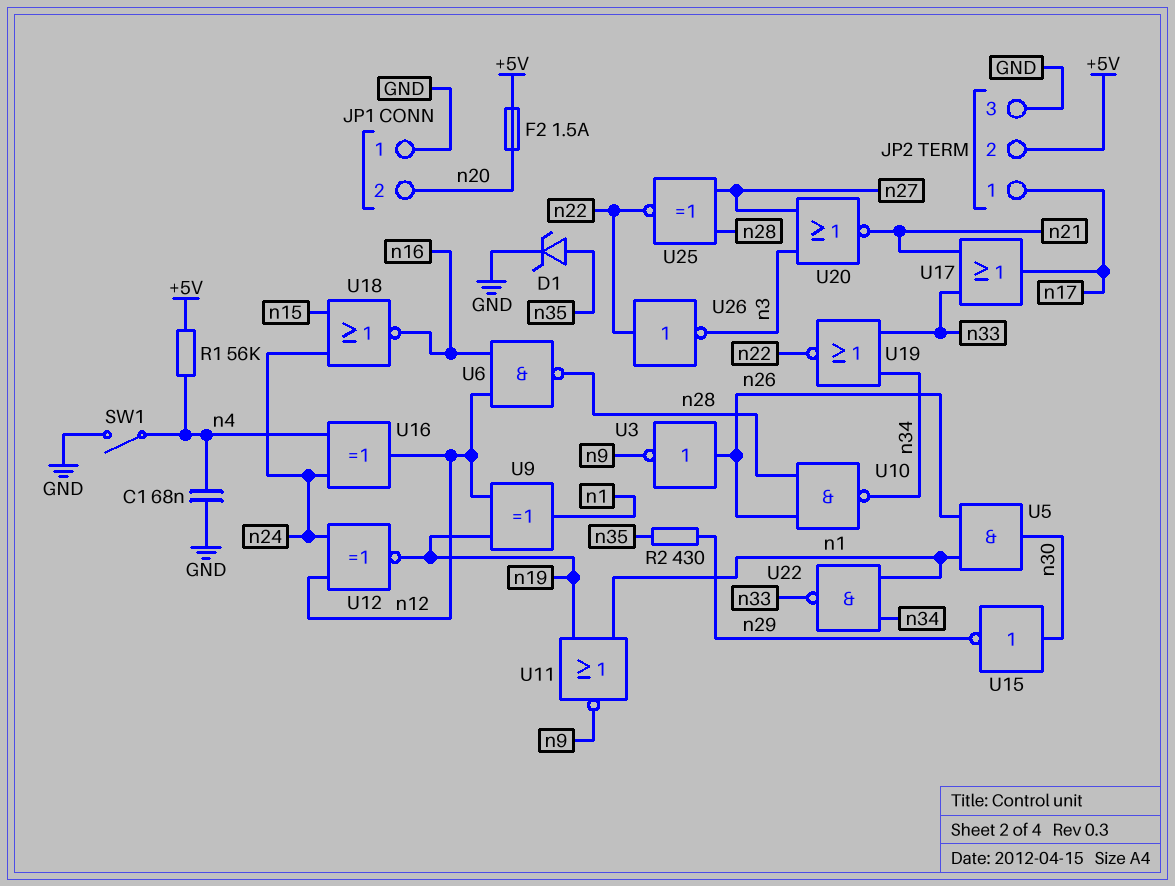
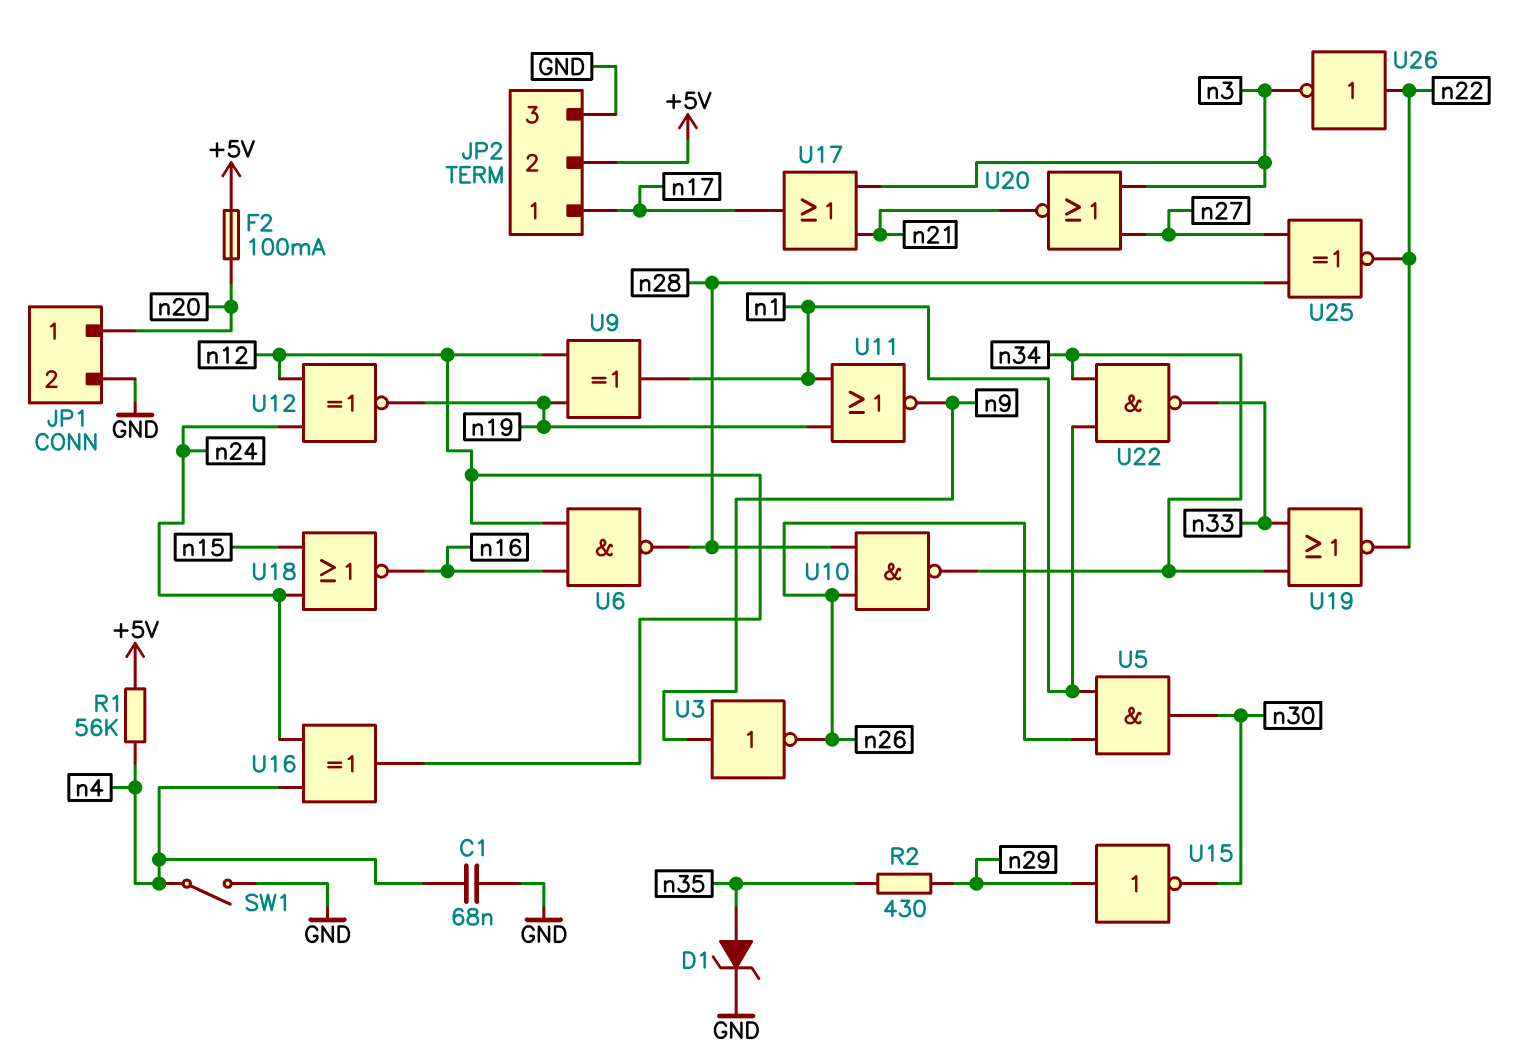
F2: 1.5A (+5V, n20) -> 100mA (+5V, n20)
JP1 pin 1: GND -> n20
JP1 pin 2: n20 -> GND
U3: NOT (in n26, out n9) -> NOT (in n9, out n26)
U15: NOT (in n30, out n29) -> NOT (in n29, out n30)
U17: OR (in n21, in n33, out n17) -> OR (in n3, in n21, out n17)

